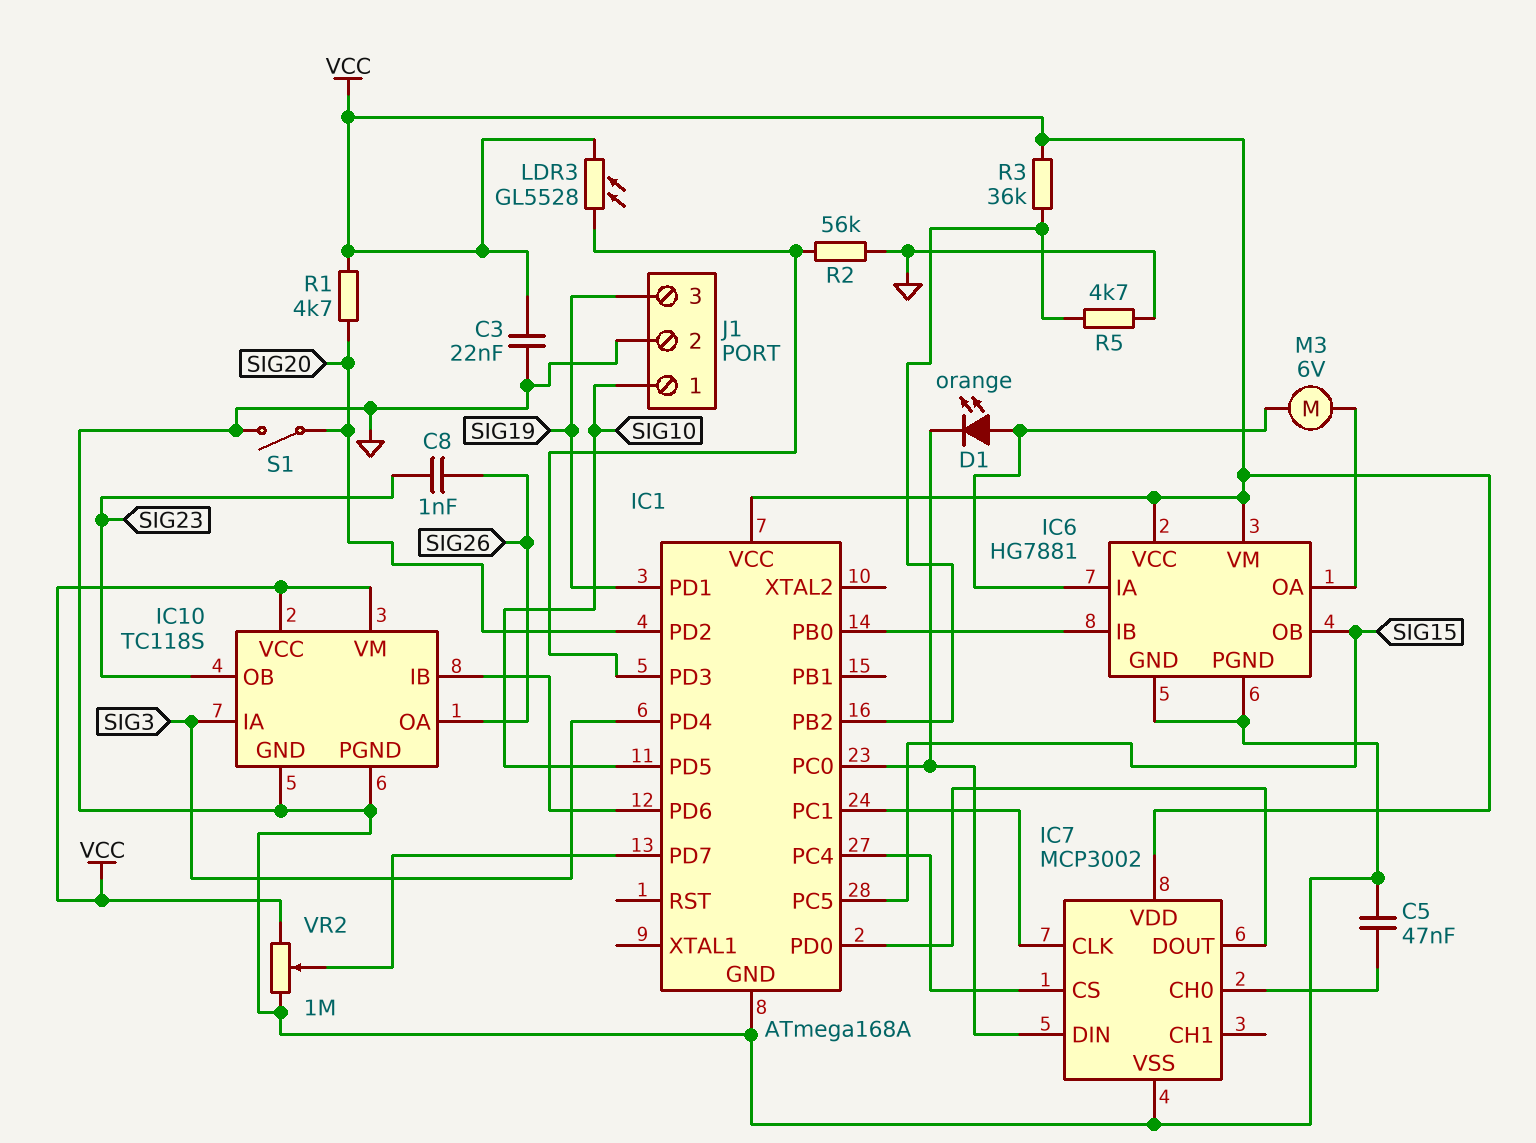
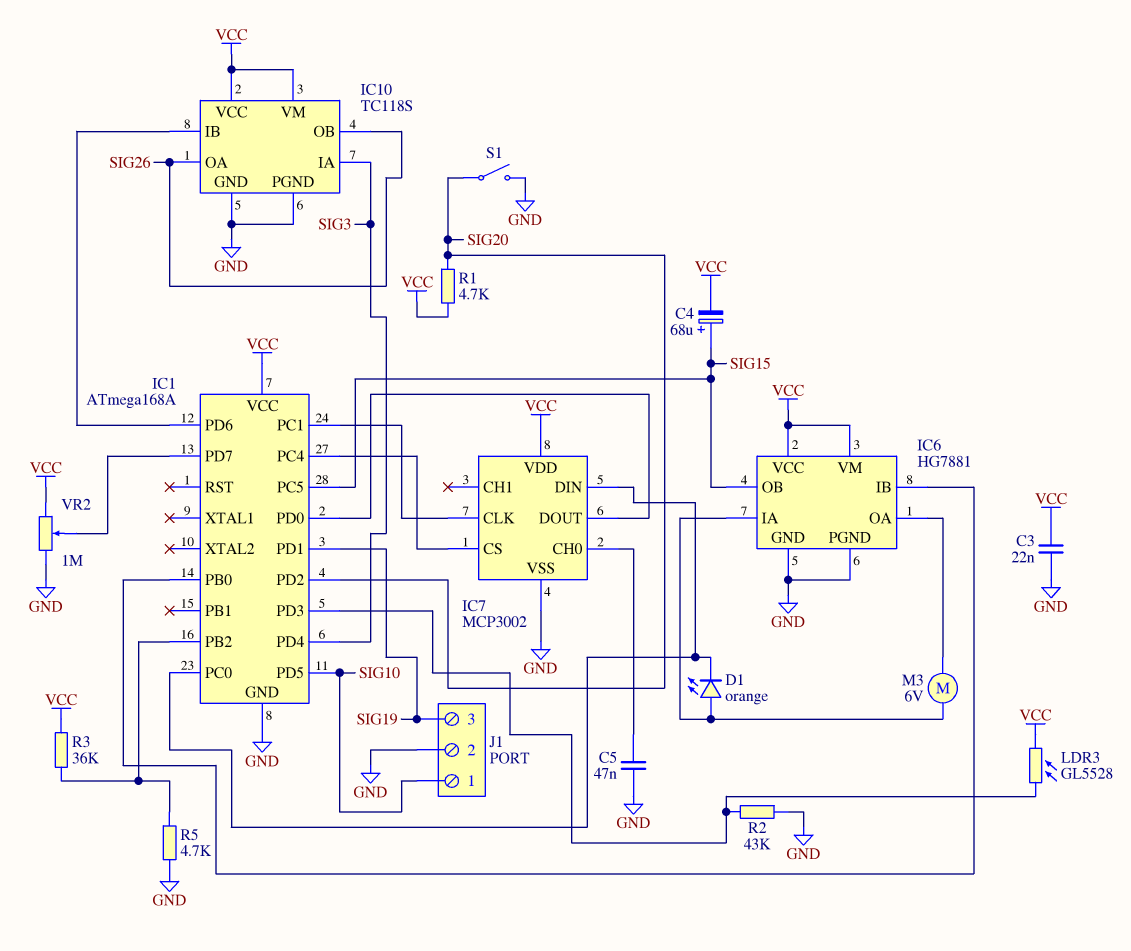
C4: none -> 68uF (plus SIG15, minus VCC)
C8: 1nF (SIG23, SIG26) -> none
IC10 pin OB: SIG23 -> SIG26
R2: 56k (GND, IC1/PD3) -> 43k (GND, IC1/PD3)

